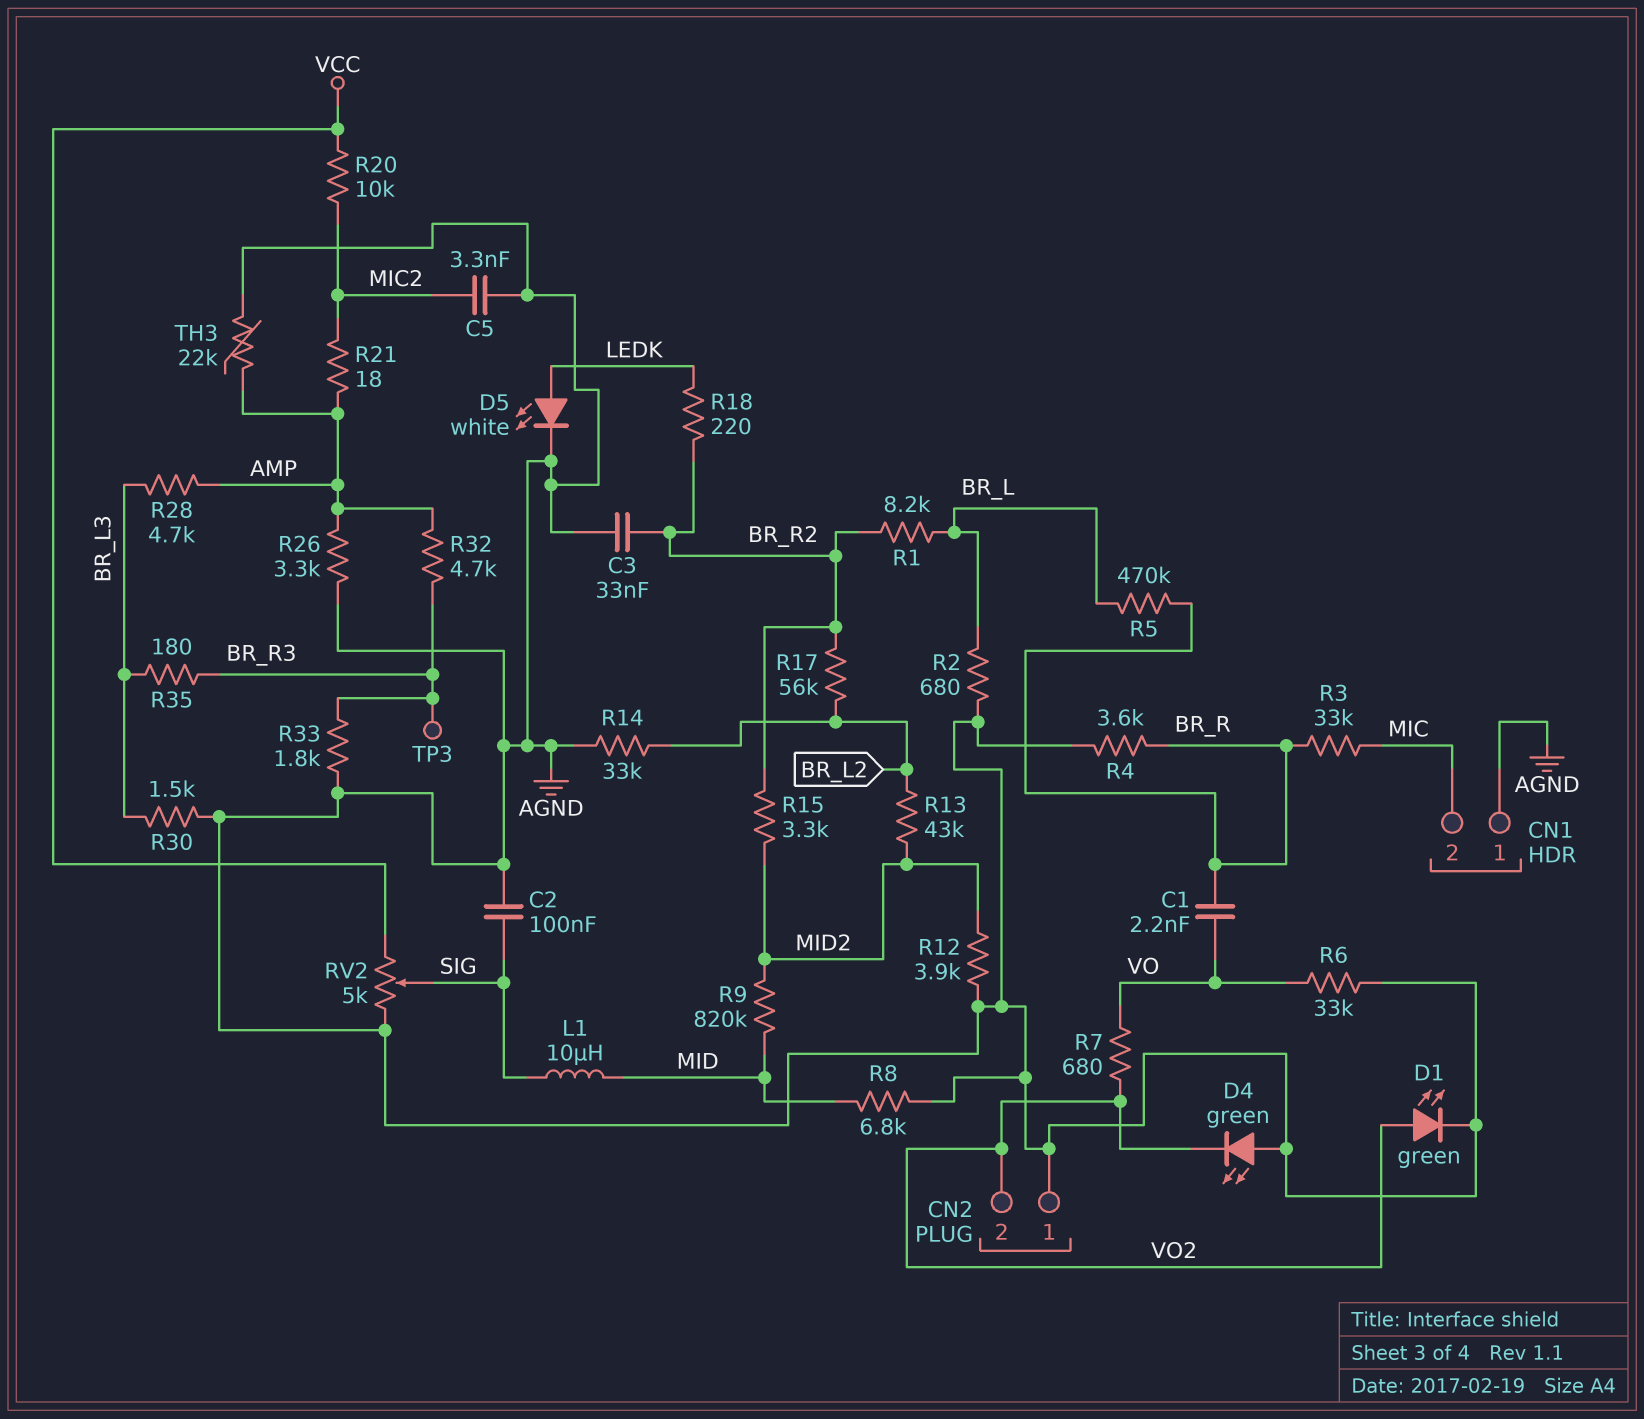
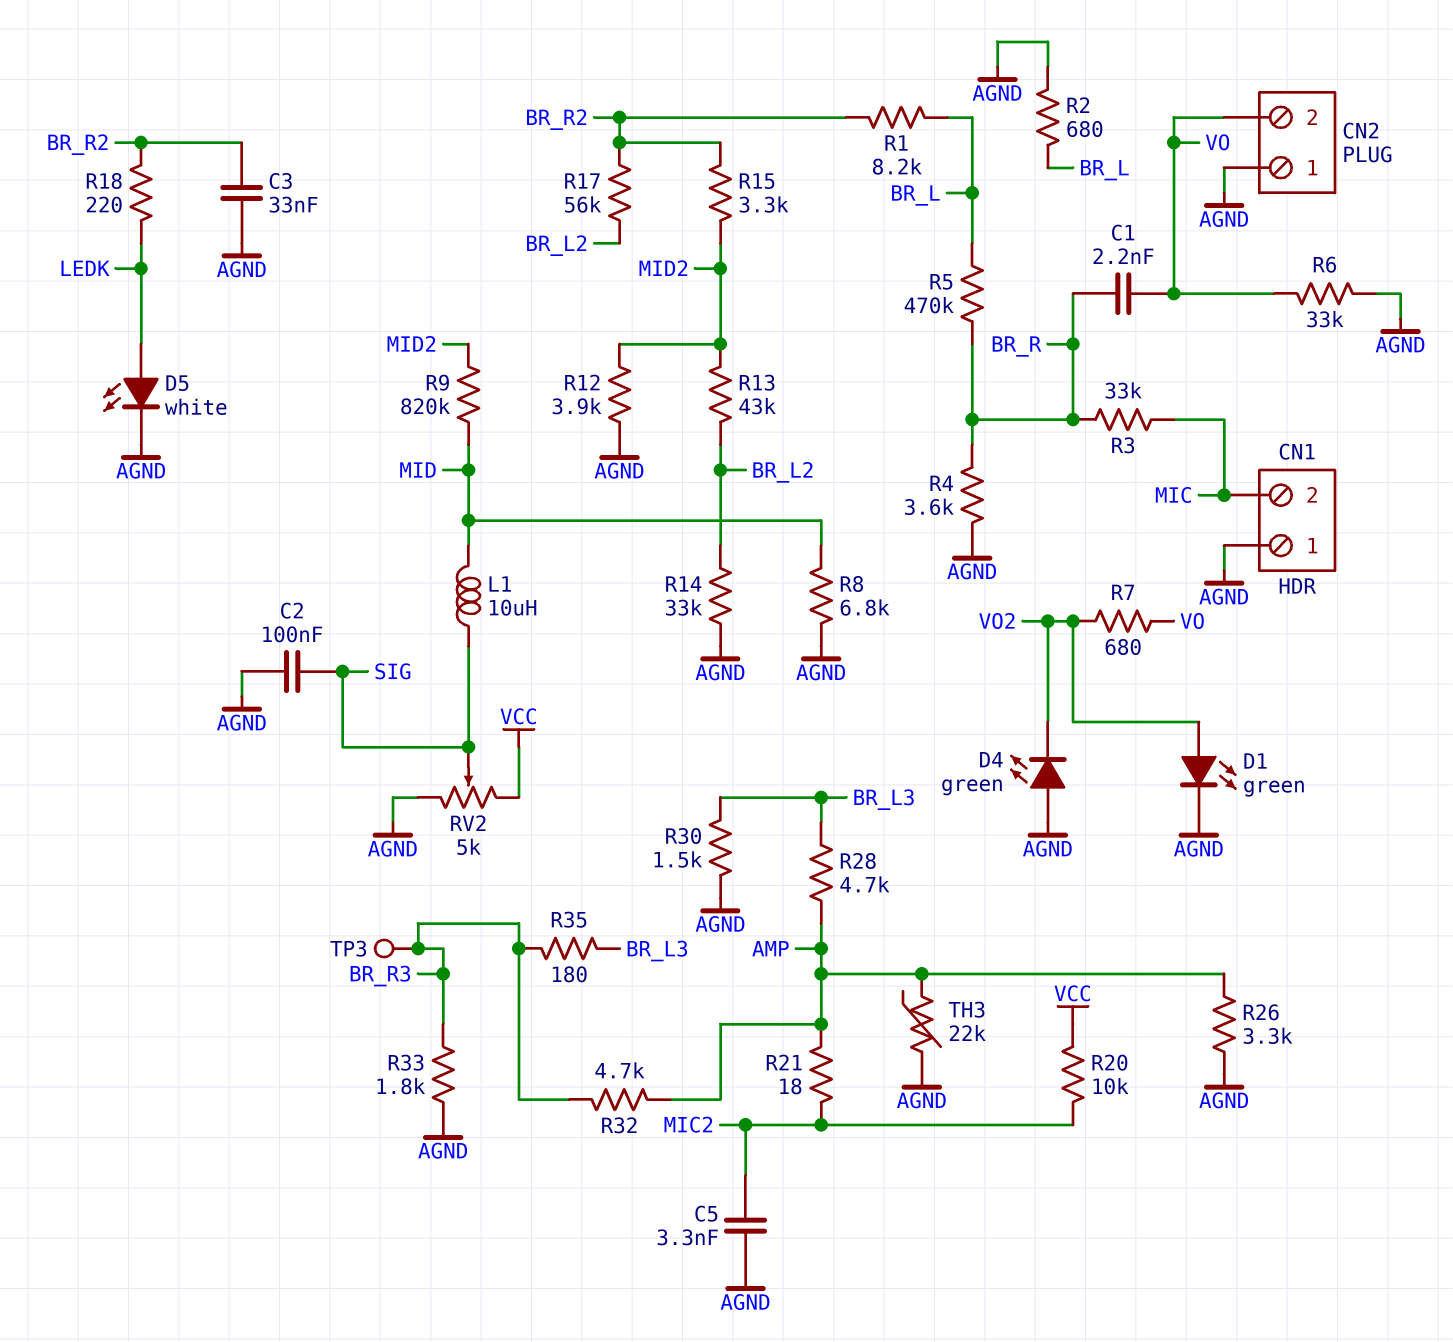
CN2 pin 2: VO2 -> VO

